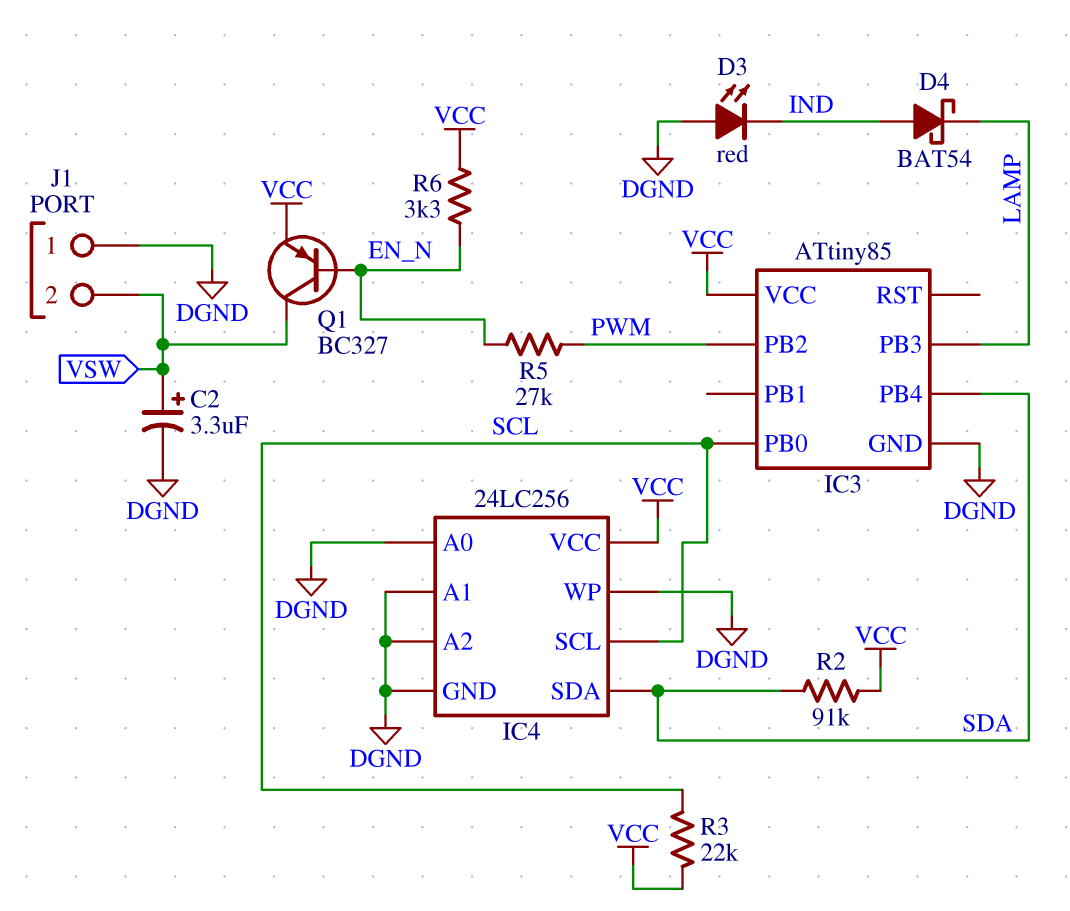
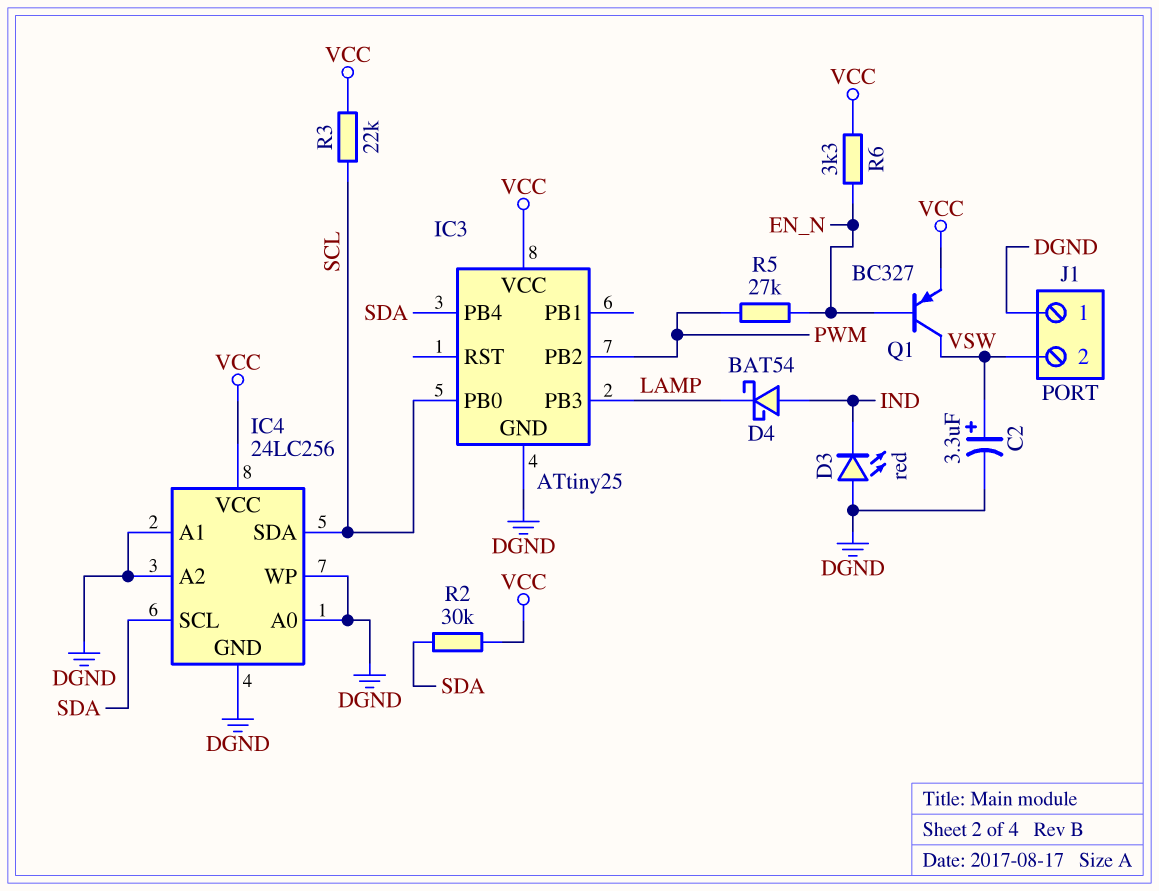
IC3: ATtiny85 -> ATtiny25
IC4 pin SCL: SCL -> SDA
IC4 pin SDA: SDA -> SCL
R2: 91k (SDA, VCC) -> 30k (SDA, VCC)

